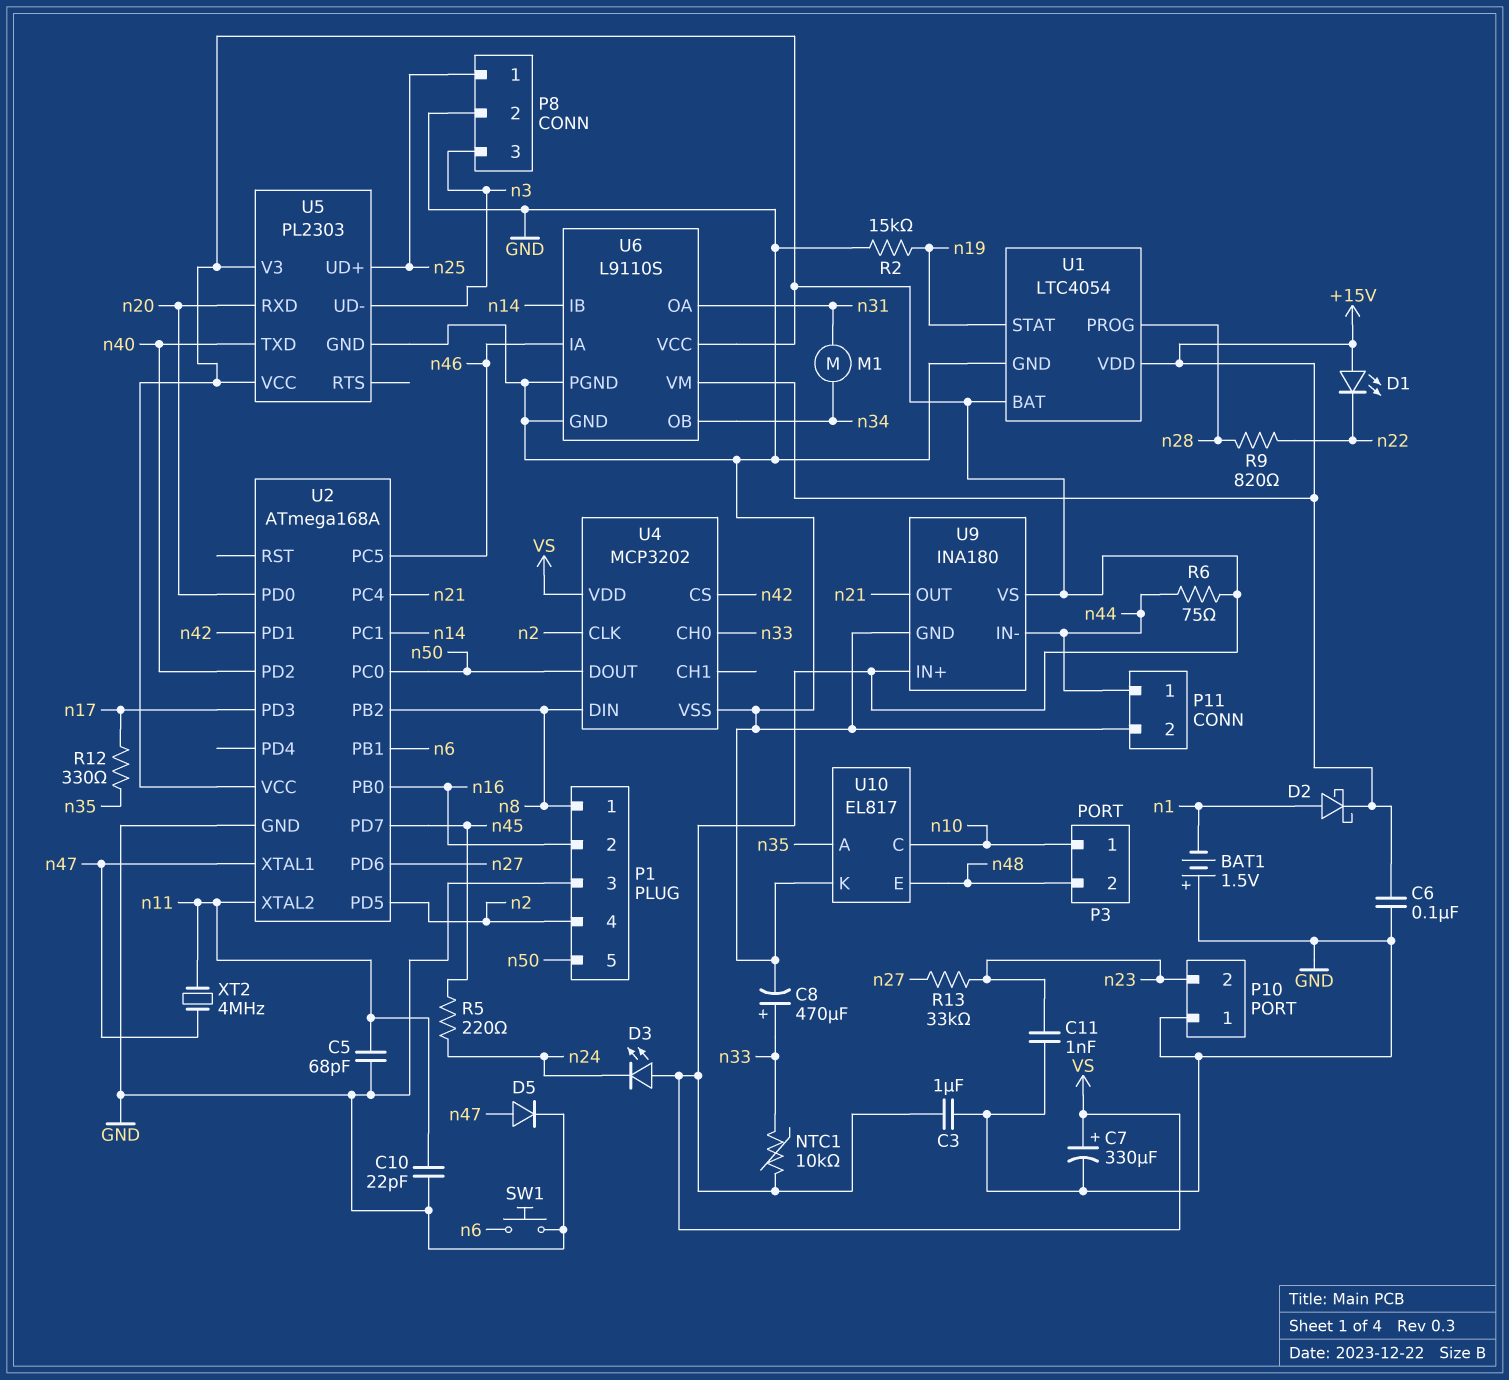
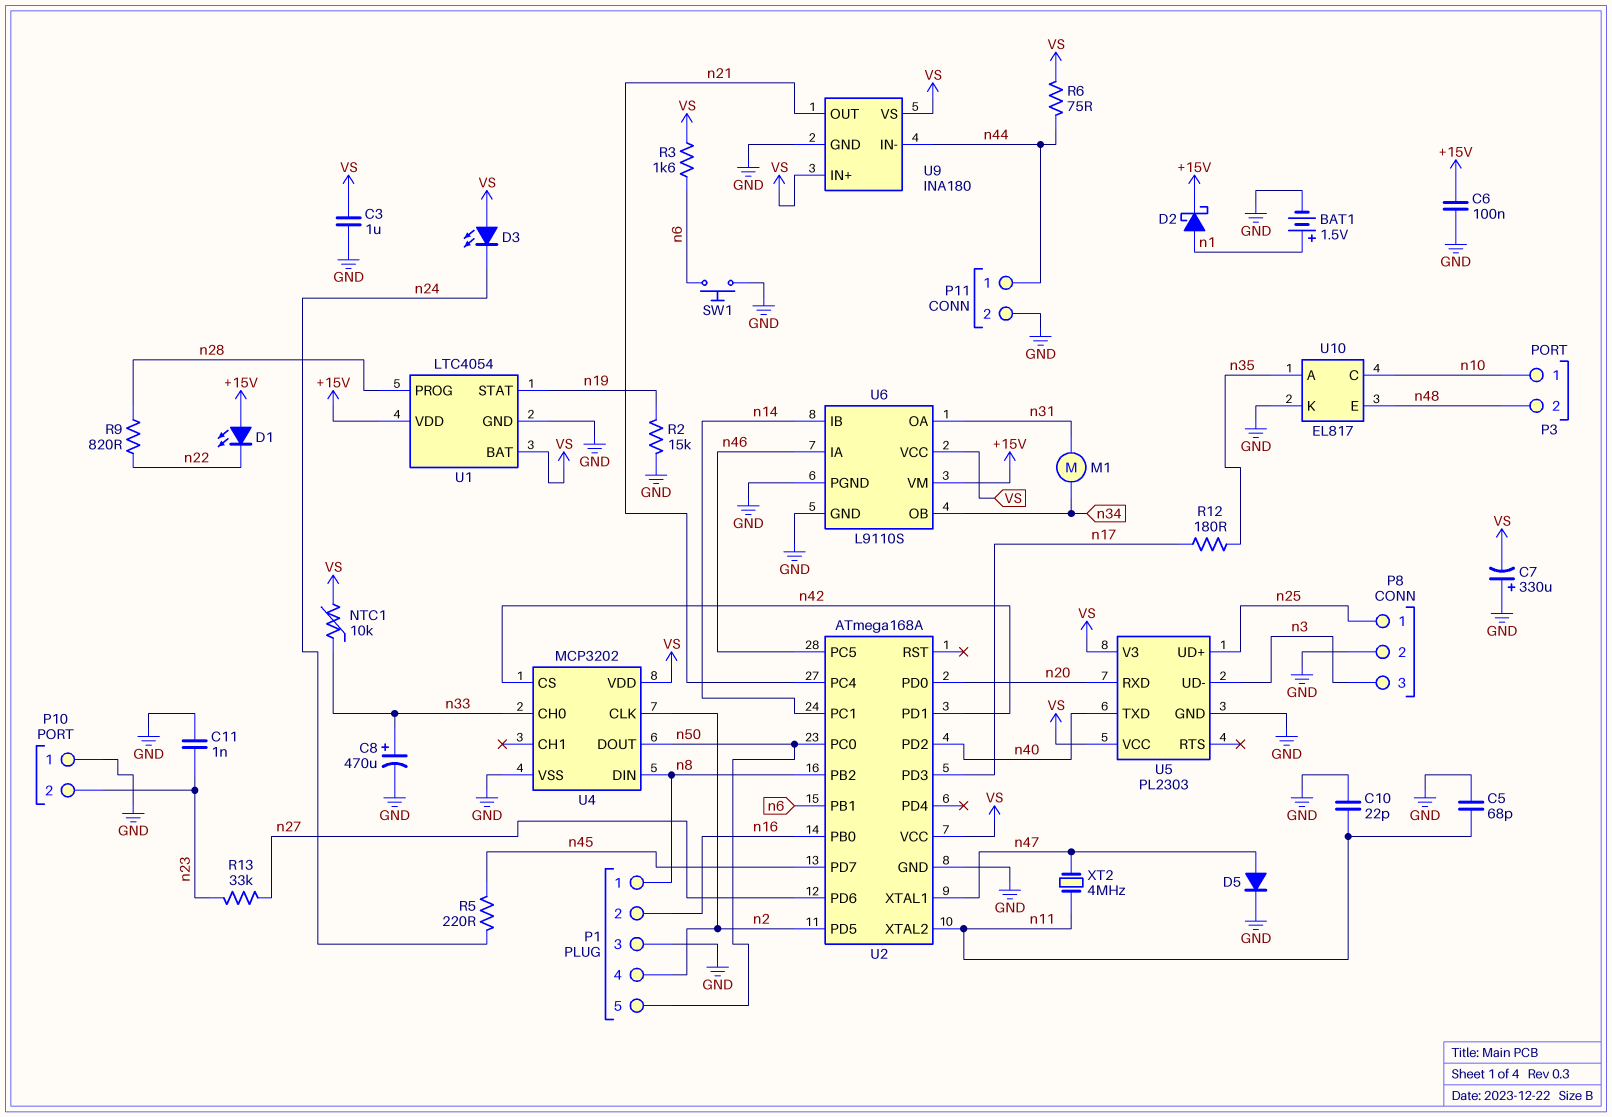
BAT1: 1.5V (plus GND, minus n1) -> 1.5V (plus n1, minus GND)
C7: 330uF (plus VS, minus GND) -> 330uF (plus GND, minus VS)
R3: none -> 1.6k (VS, n6)
R12: 330 (n17, n35) -> 180 (n17, n35)

